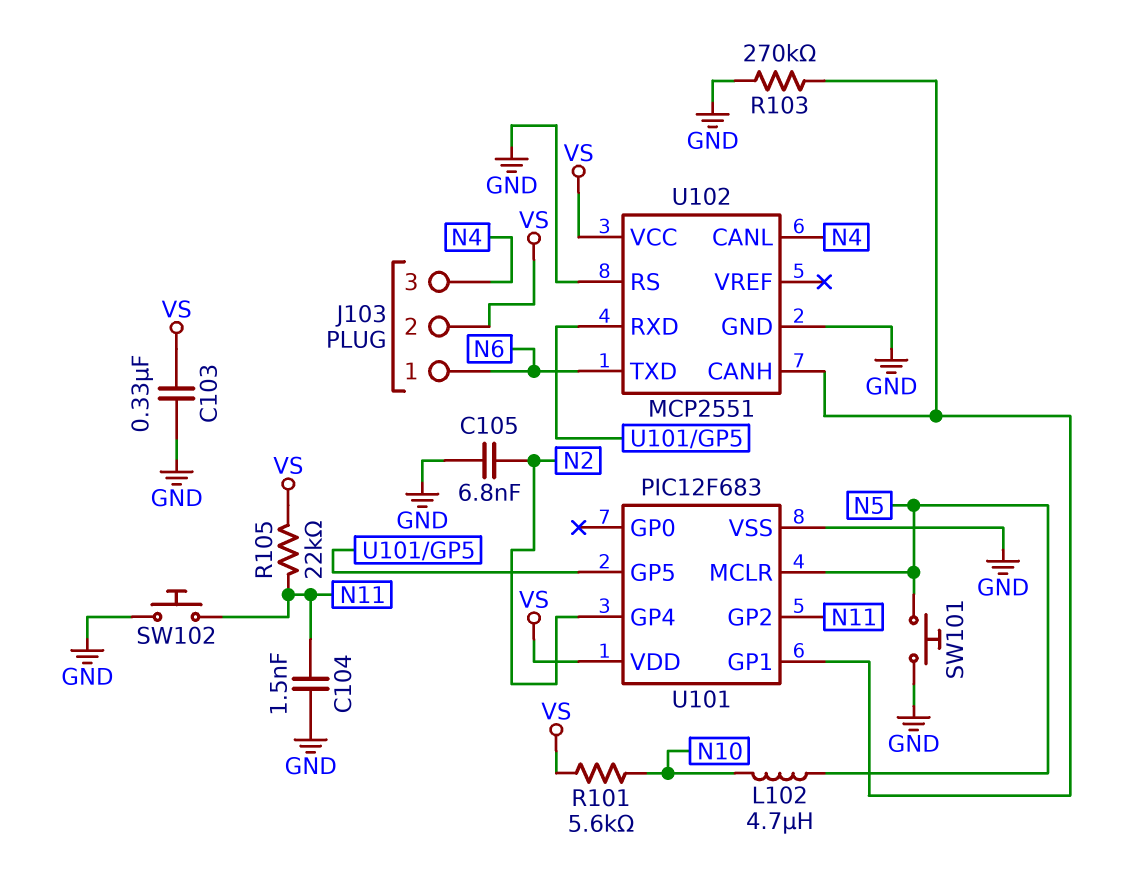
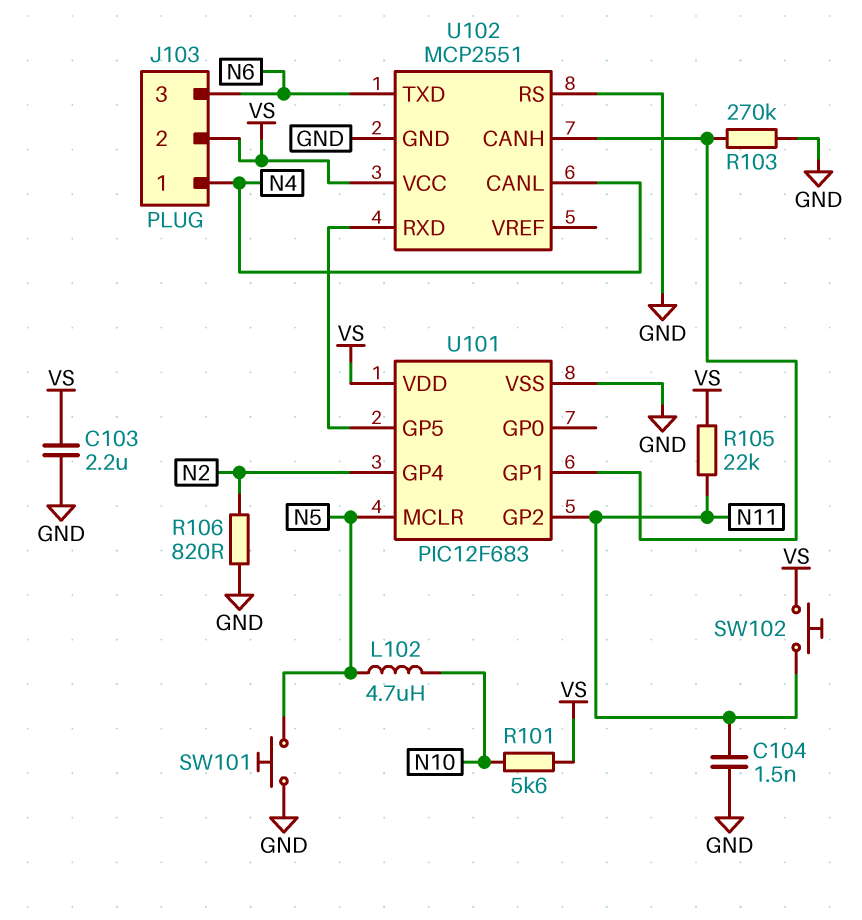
C103: 330nF (GND, VS) -> 2.2uF (GND, VS)
C105: 6.8nF (GND, N2) -> none
J103 pin 1: N6 -> N4
J103 pin 3: N4 -> N6
R106: none -> 820 (GND, N2)
SW102: button (GND, N11) -> button (N11, VS)

